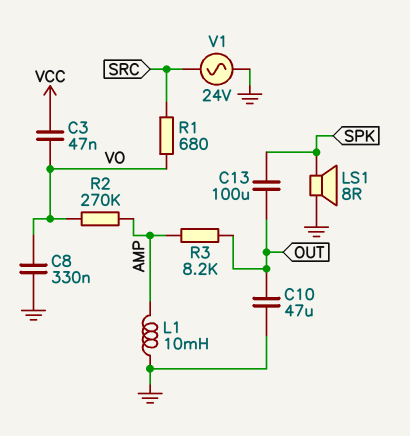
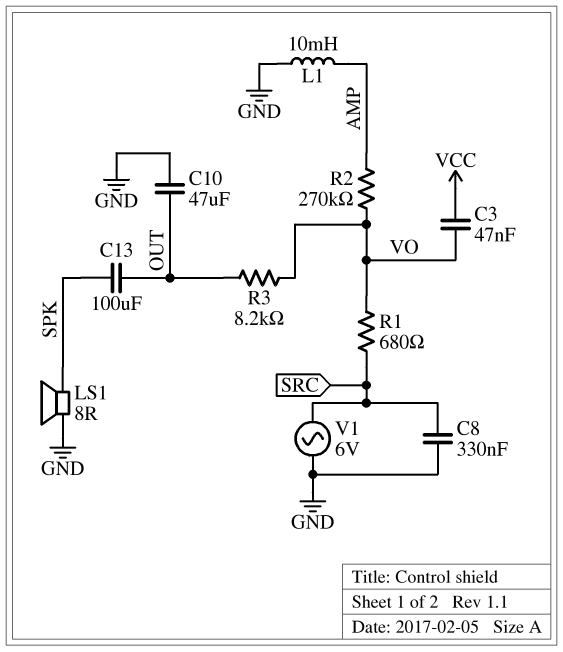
C8: 330nF (GND, VO) -> 330nF (GND, SRC)
R3: 8.2k (AMP, OUT) -> 8.2k (OUT, VO)
V1: AC 24V (GND, SRC) -> AC 6V (GND, SRC)

